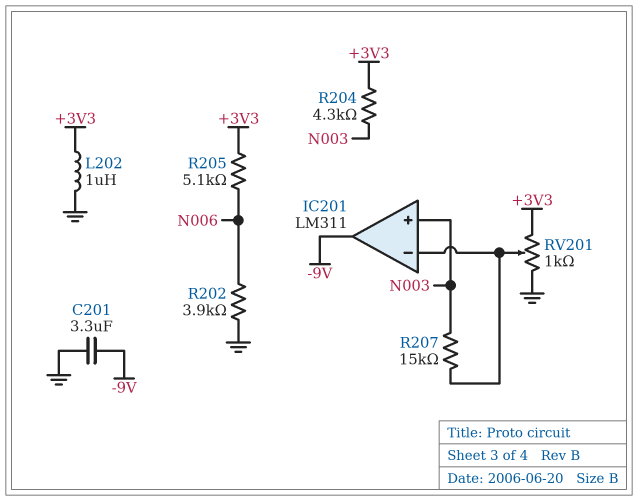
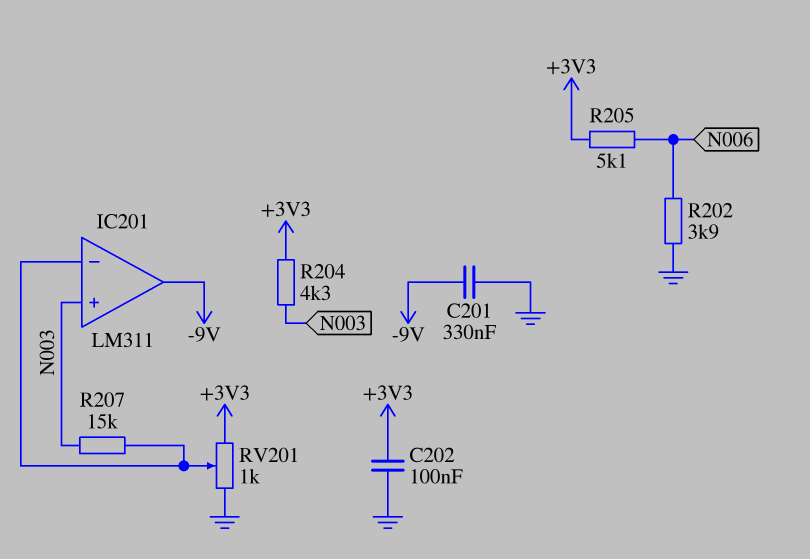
C201: 3.3uF (-9V, GND) -> 330nF (-9V, GND)
C202: none -> 100nF (+3V3, GND)
L202: 1uH (+3V3, GND) -> none

